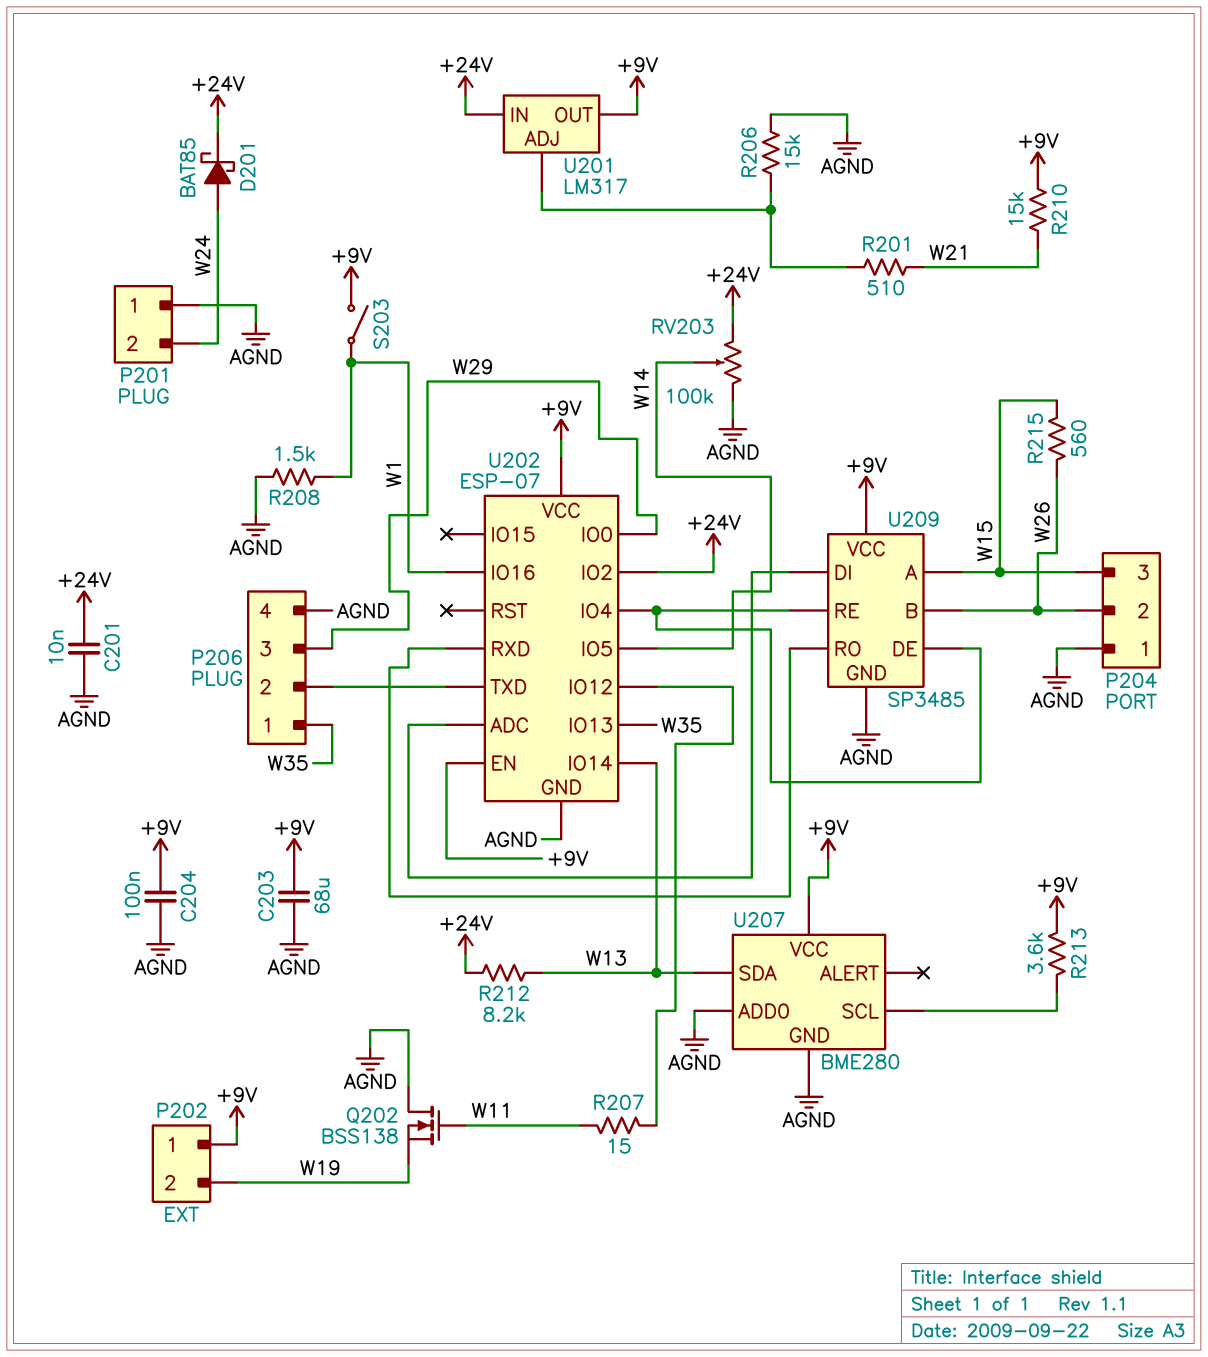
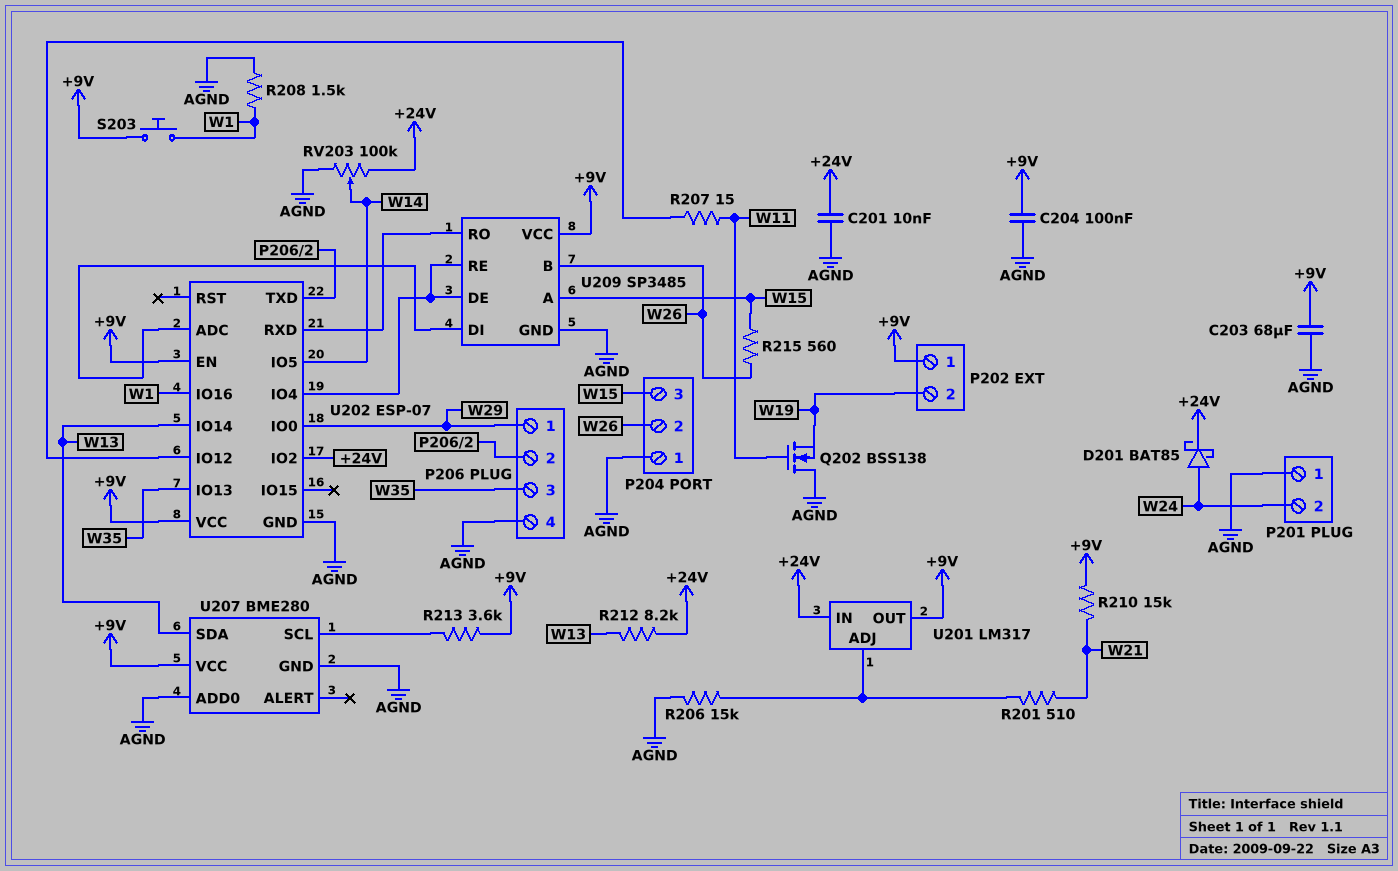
P206 pin 1: W35 -> W29
P206 pin 3: W29 -> W35
S203: switch (+9V, W1) -> button (+9V, W1)

